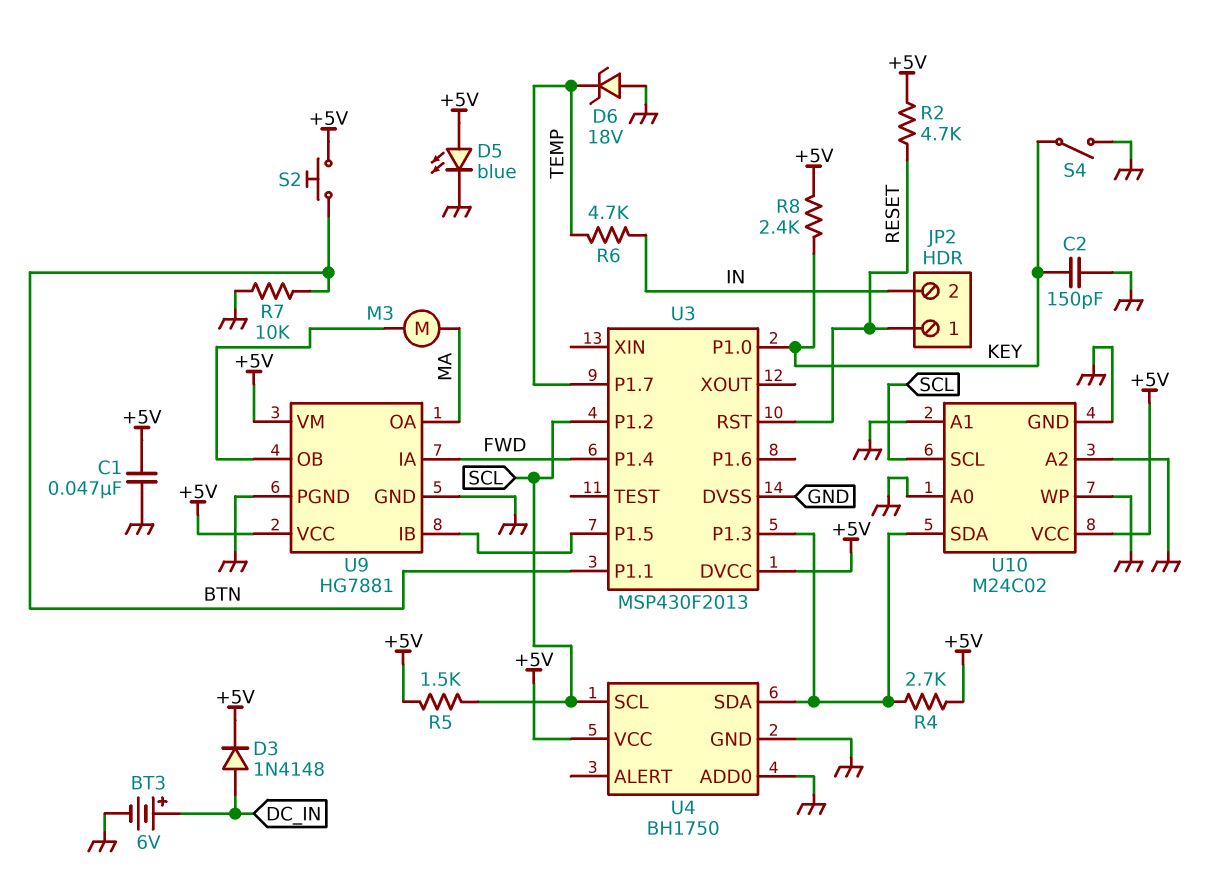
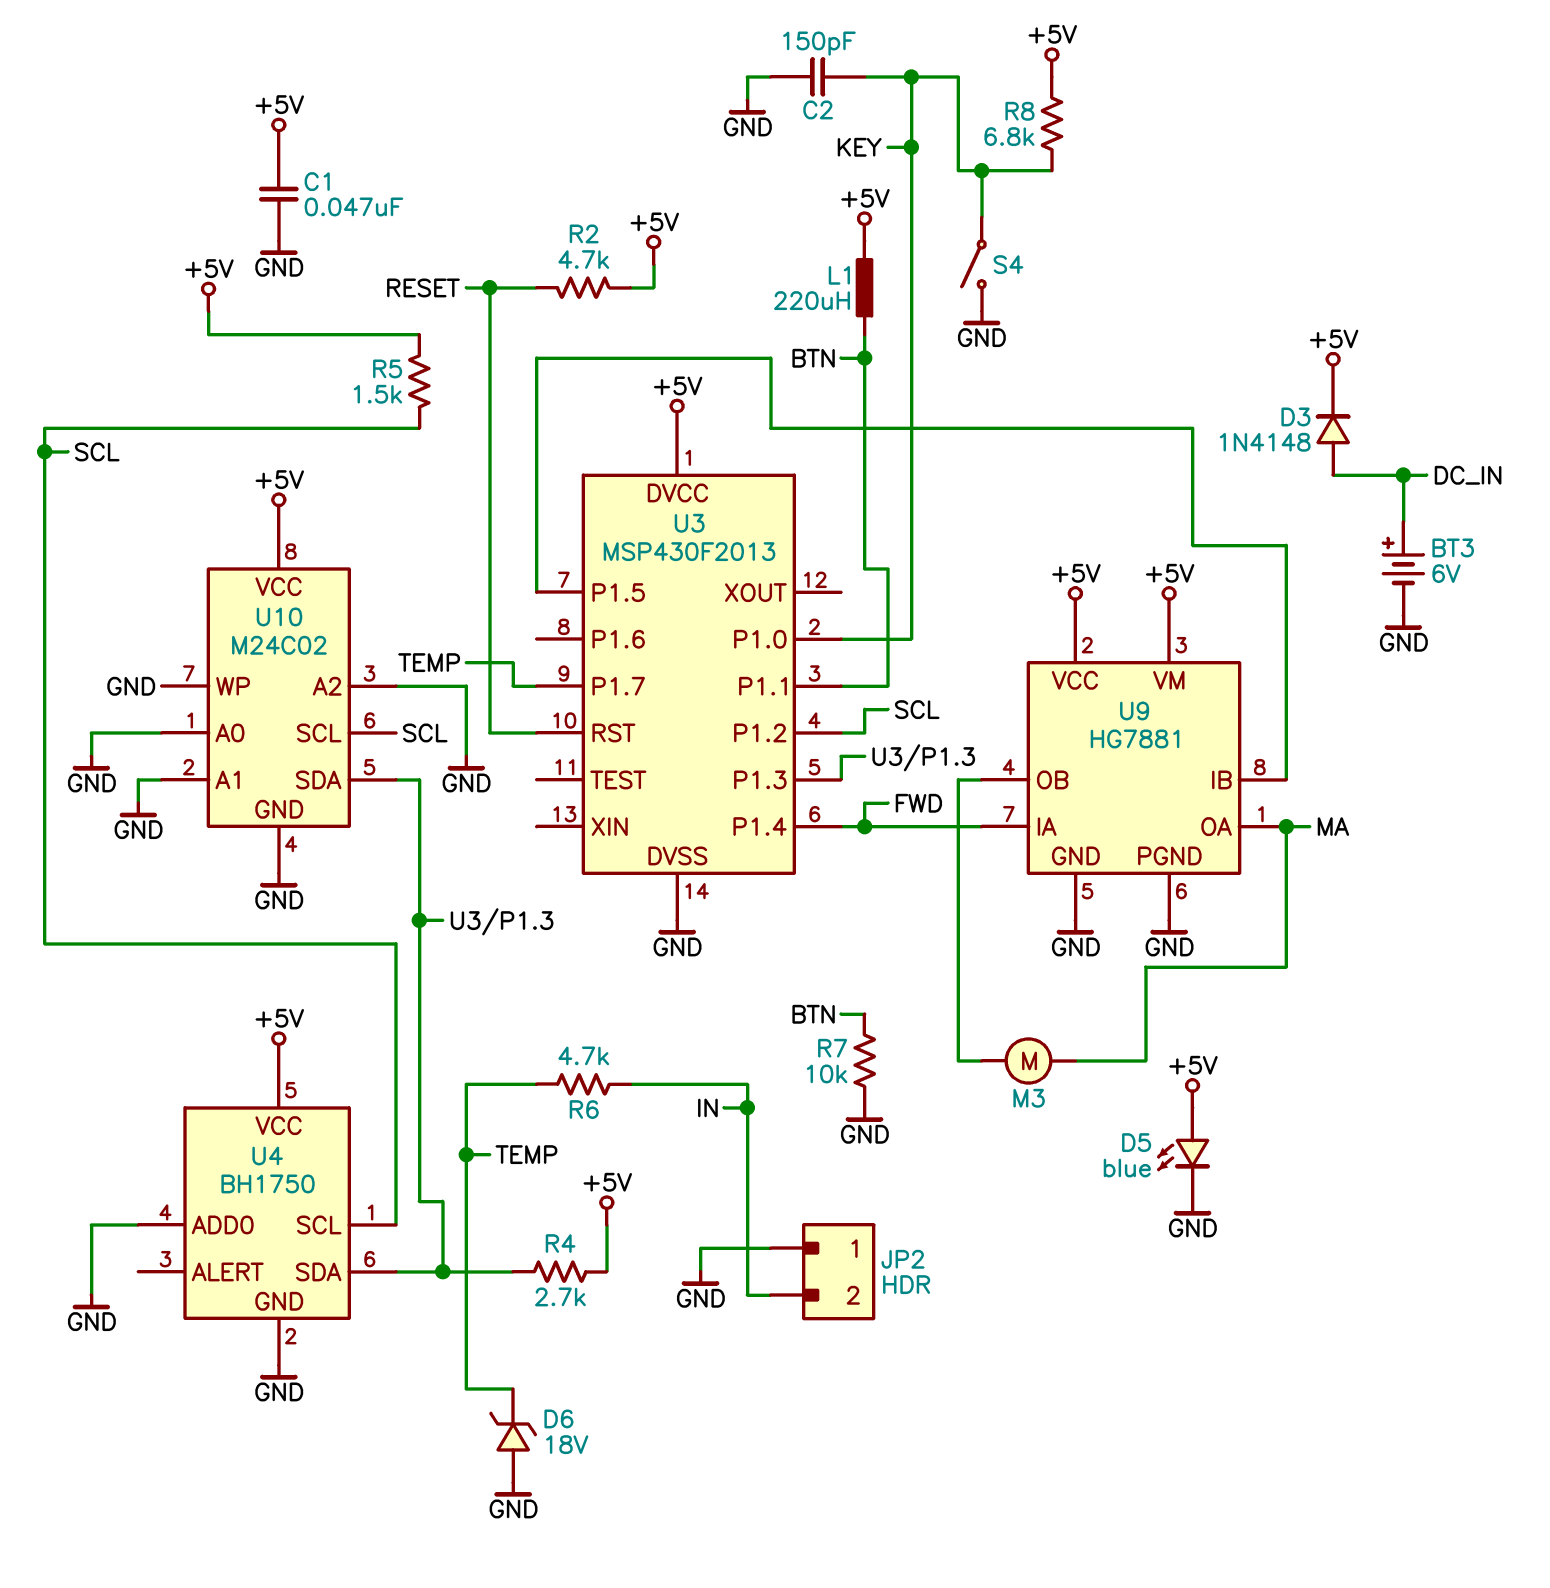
JP2 pin 1: RESET -> GND
L1: none -> 220uH (+5V, BTN)
R8: 2.4k (+5V, KEY) -> 6.8k (+5V, KEY)
S2: button (+5V, BTN) -> none

